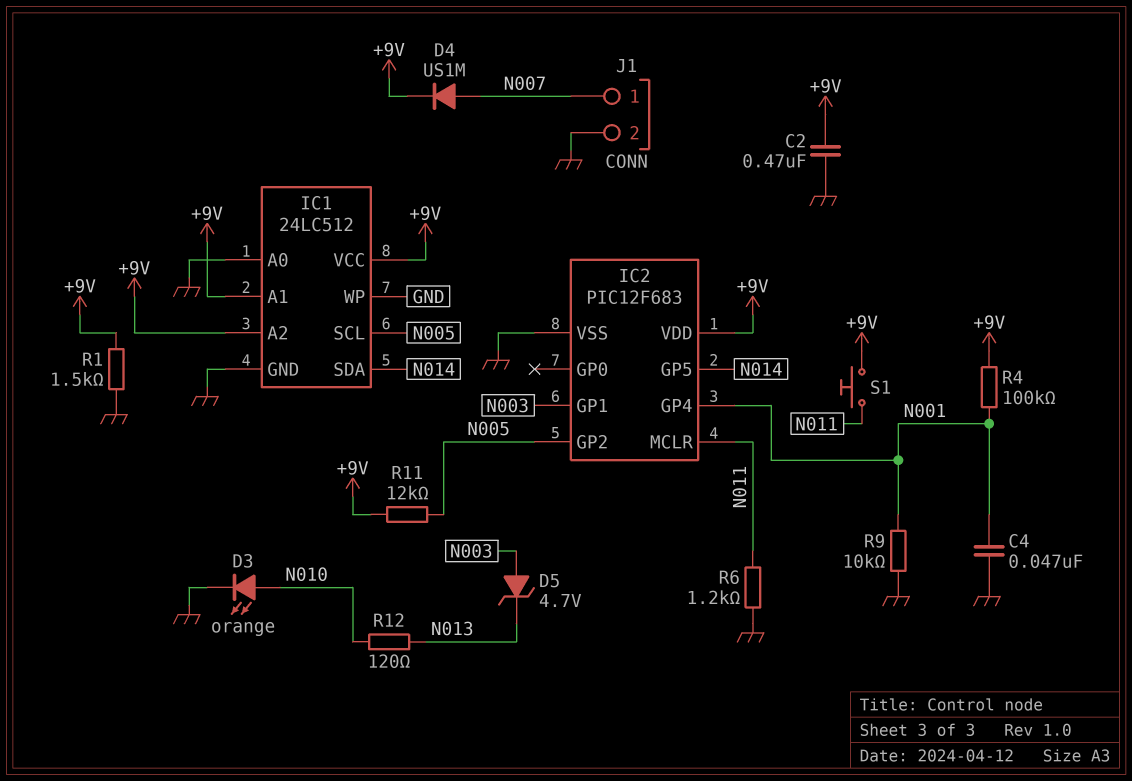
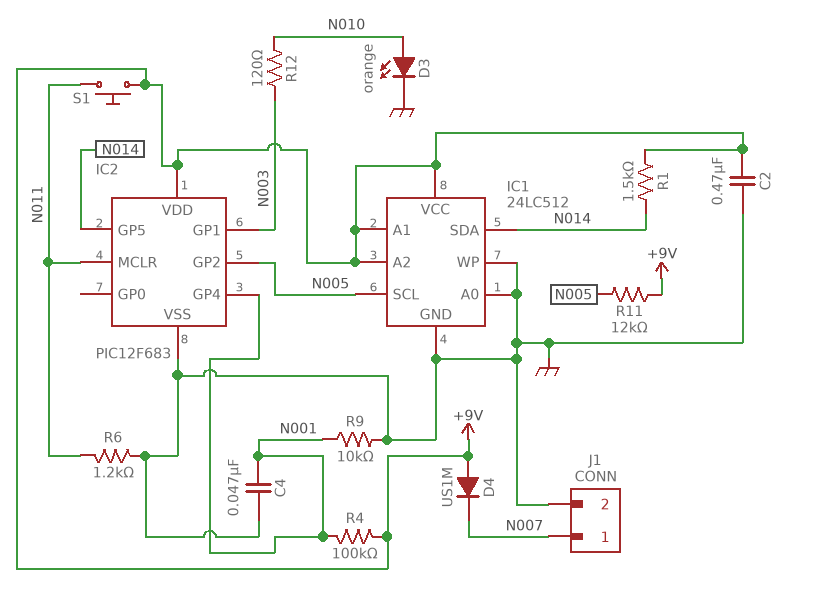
D4: diode US1M (A N007, K +9V) -> diode US1M (A +9V, K N007)
D5: zener 4.7V (A N003, K N013) -> none
R1: 1.5k (+9V, GND) -> 1.5k (+9V, N014)
R12: 120 (N010, N013) -> 120 (N003, N010)

